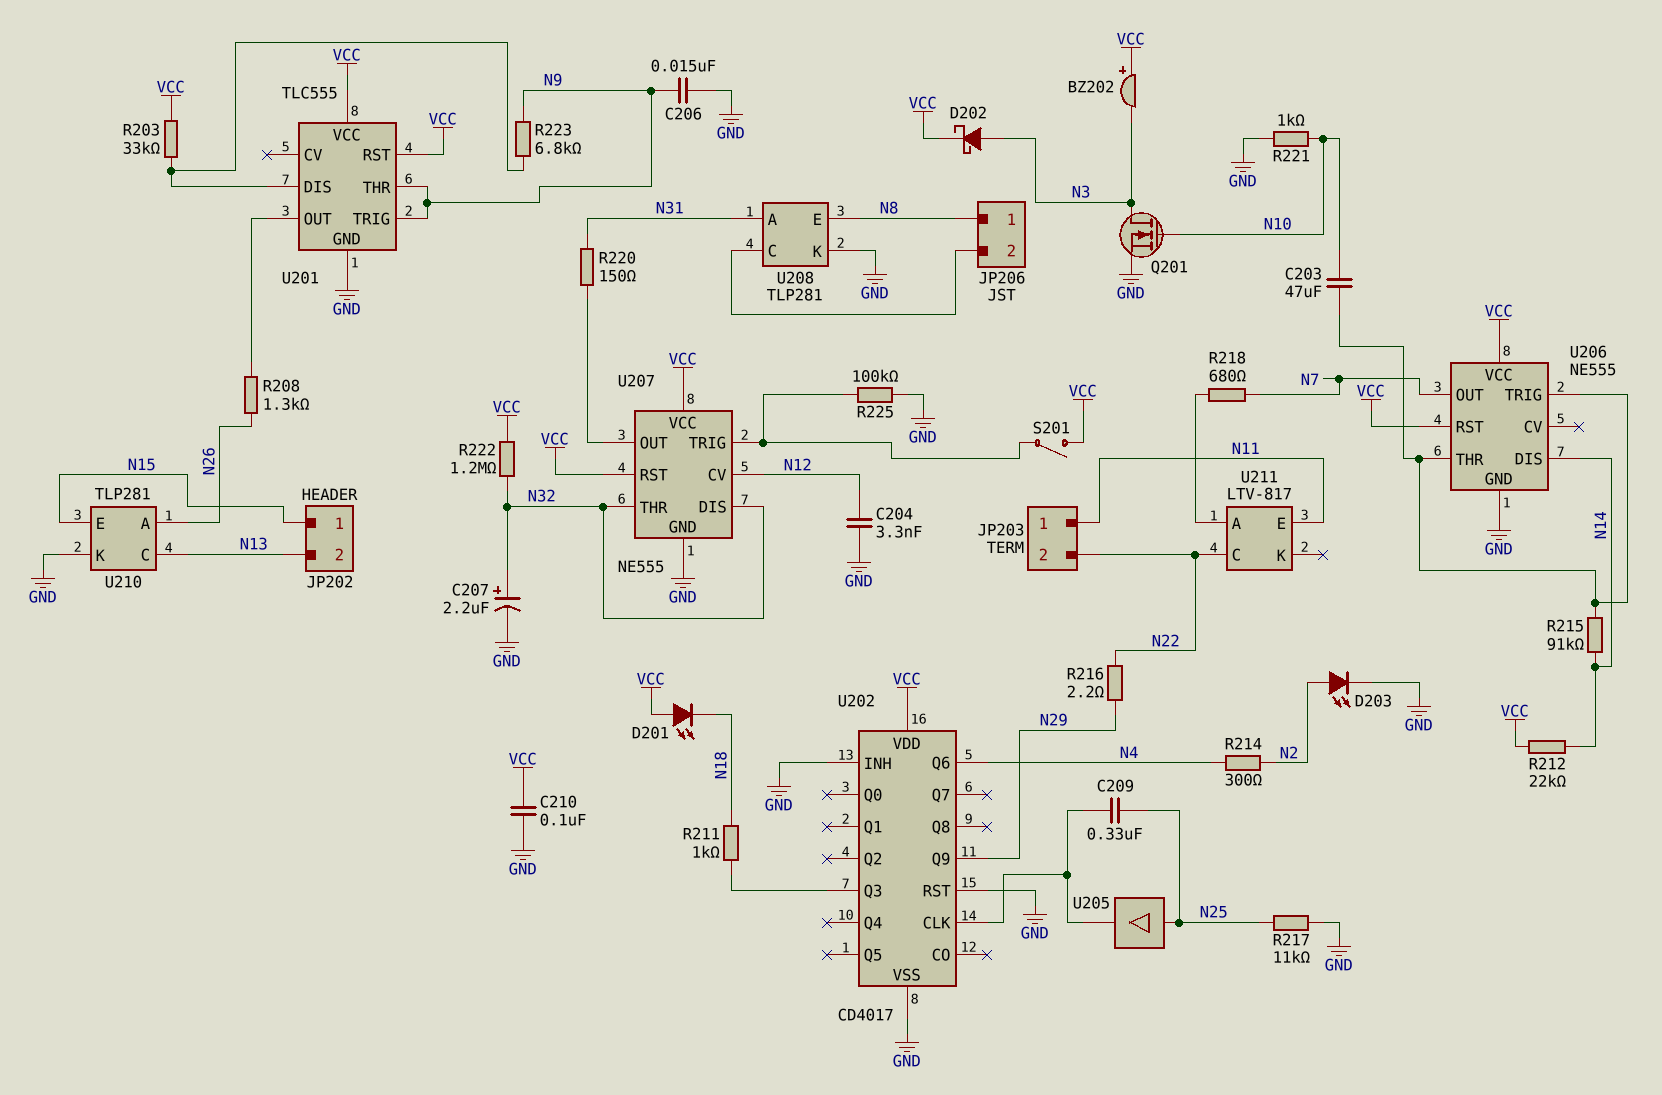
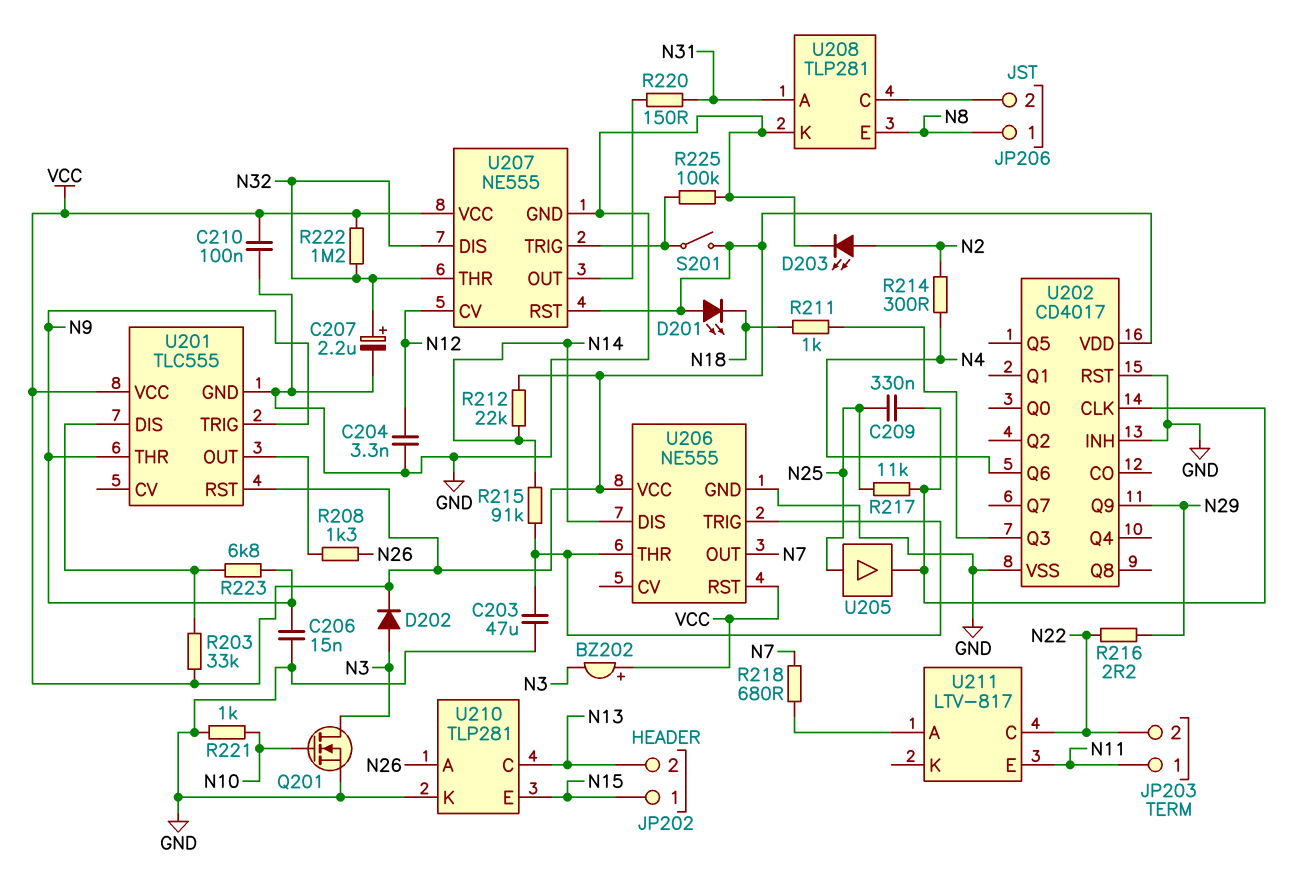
C203: 47uF (N10, U206/THR) -> 47uF (GND, U206/THR)
D202: schottky (A N3, K VCC) -> diode (A N3, K VCC)
R217: 11k (GND, N25) -> 11k (N25, U202/CLK)

